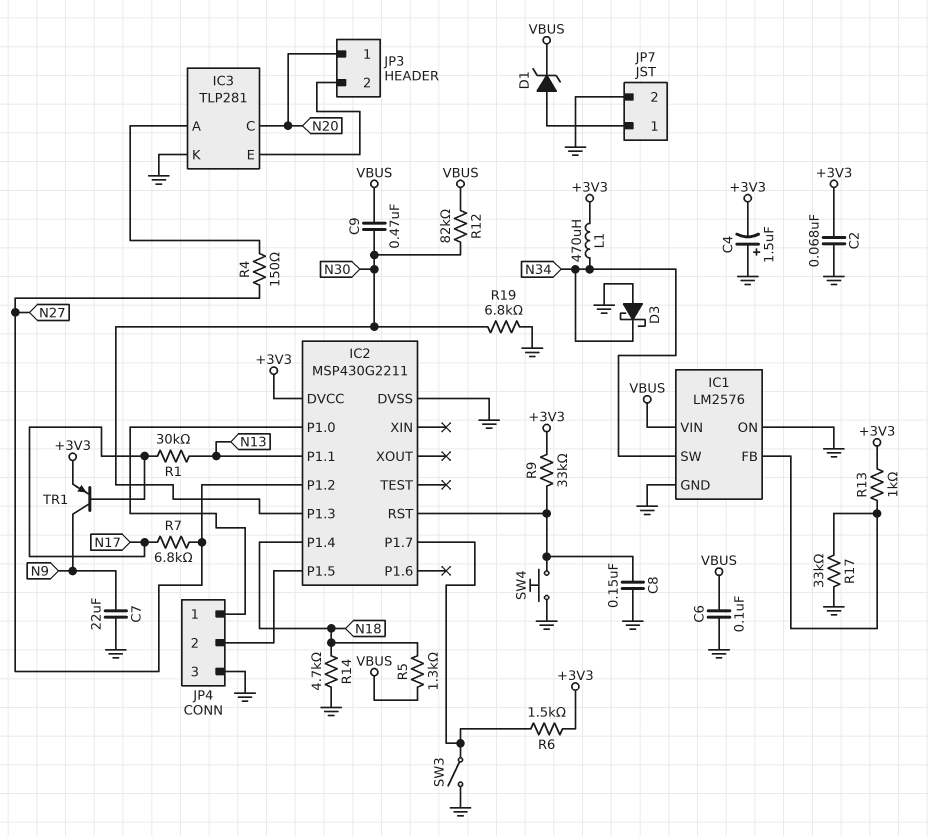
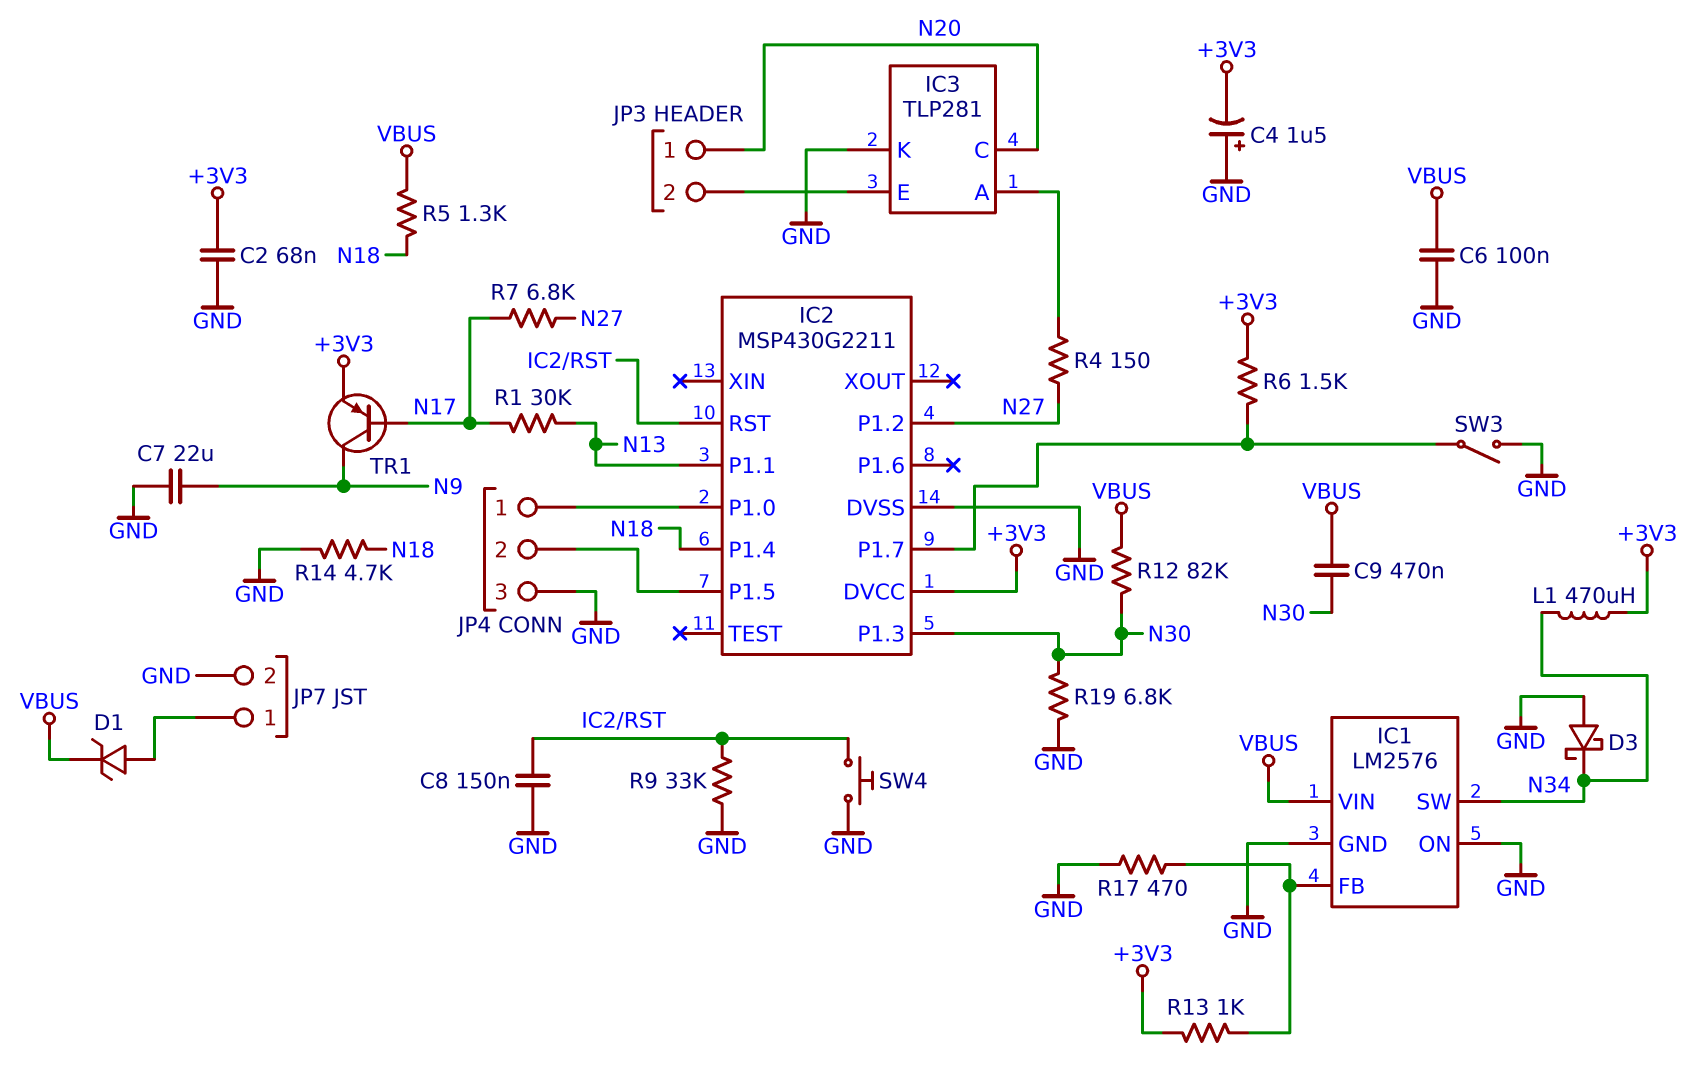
R9: 33k (+3V3, IC2/RST) -> 33k (GND, IC2/RST)
R17: 33k (GND, IC1/FB) -> 470 (GND, IC1/FB)

